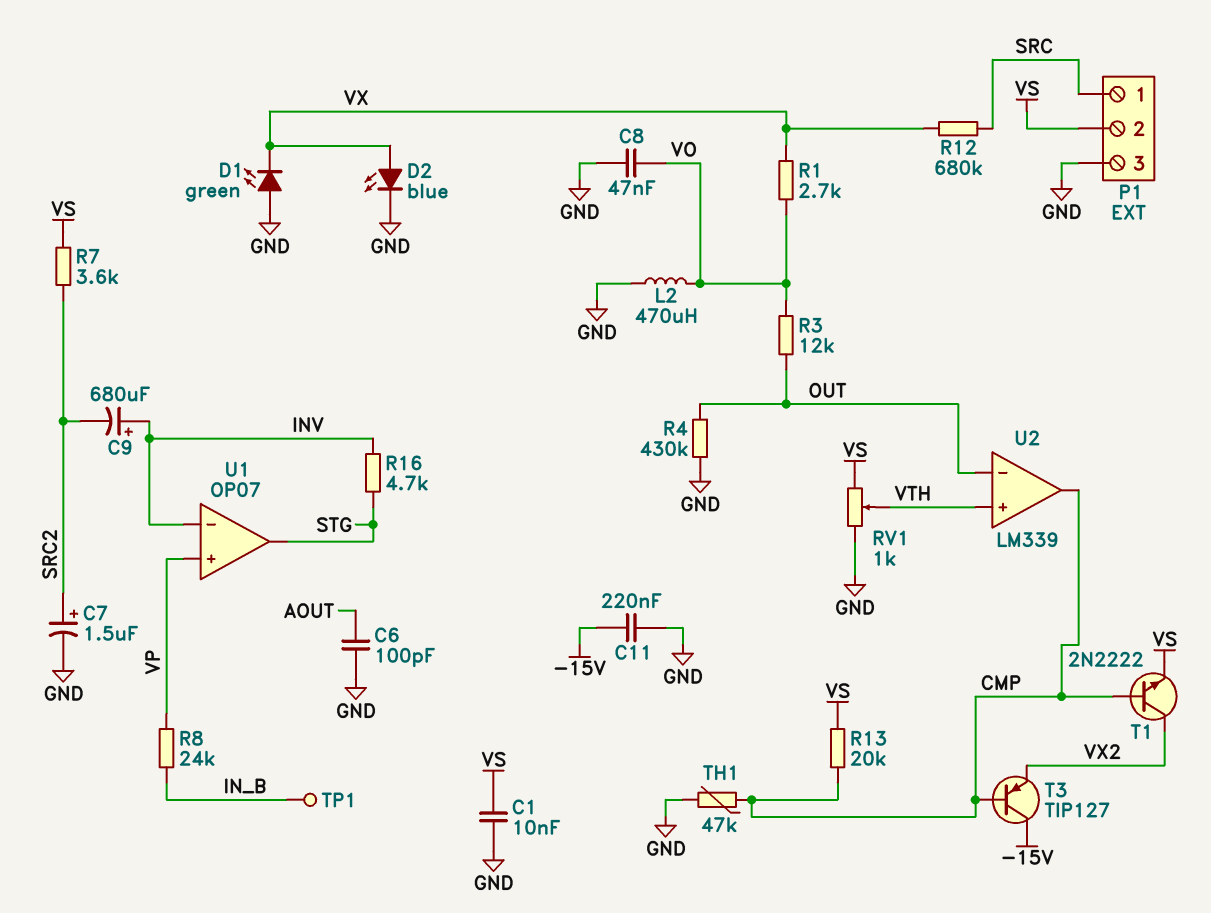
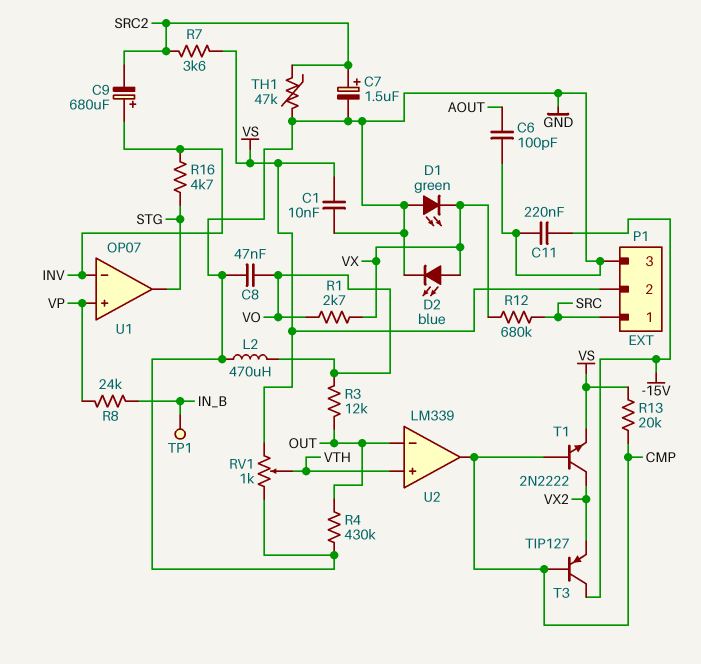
TH1: 47k (CMP, GND) -> 47k (GND, SRC2)

